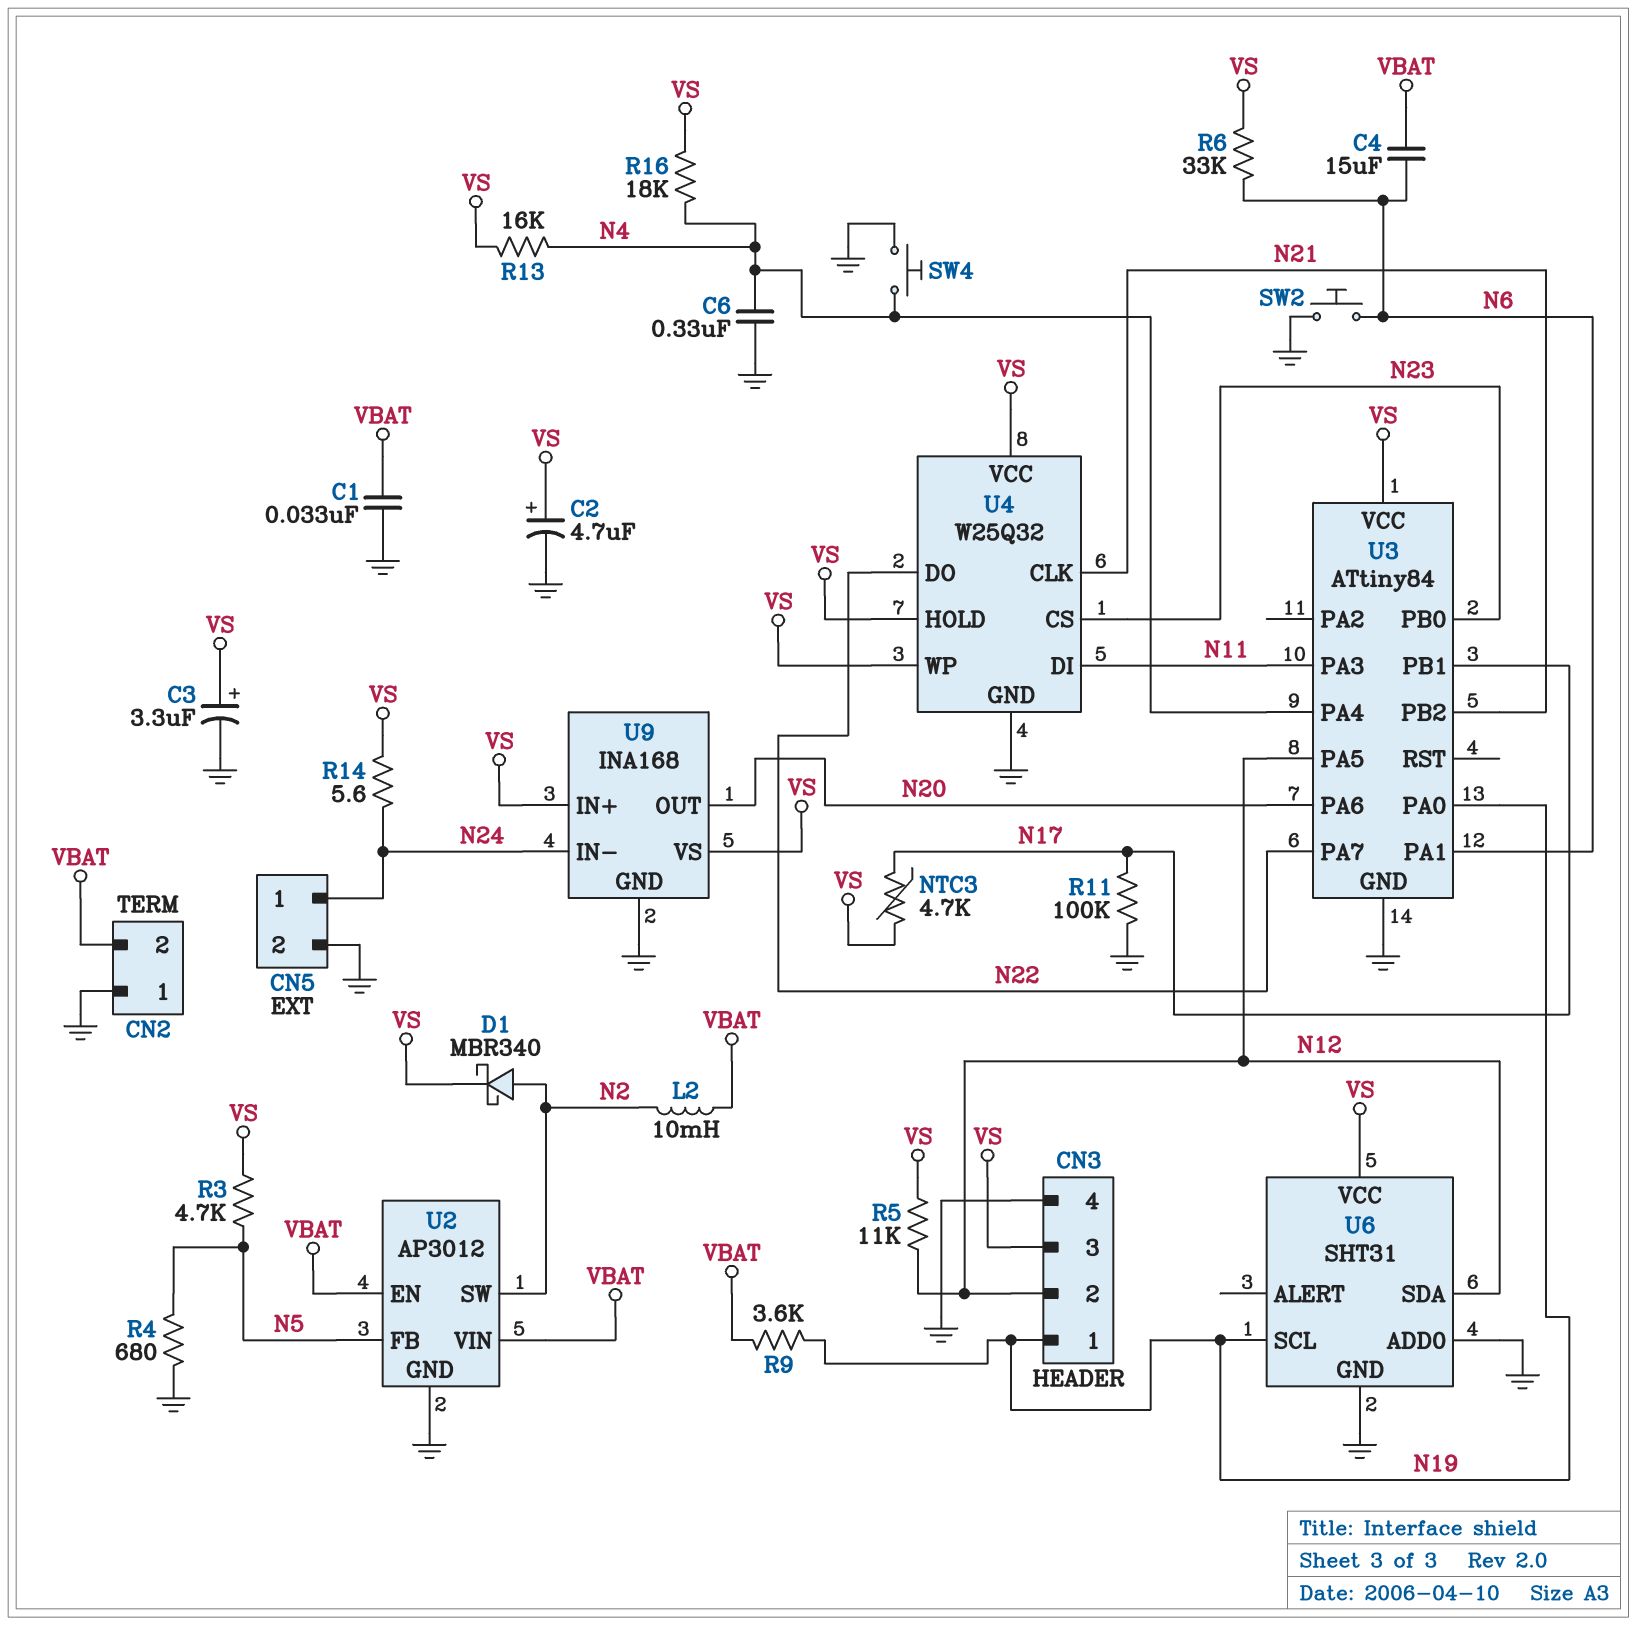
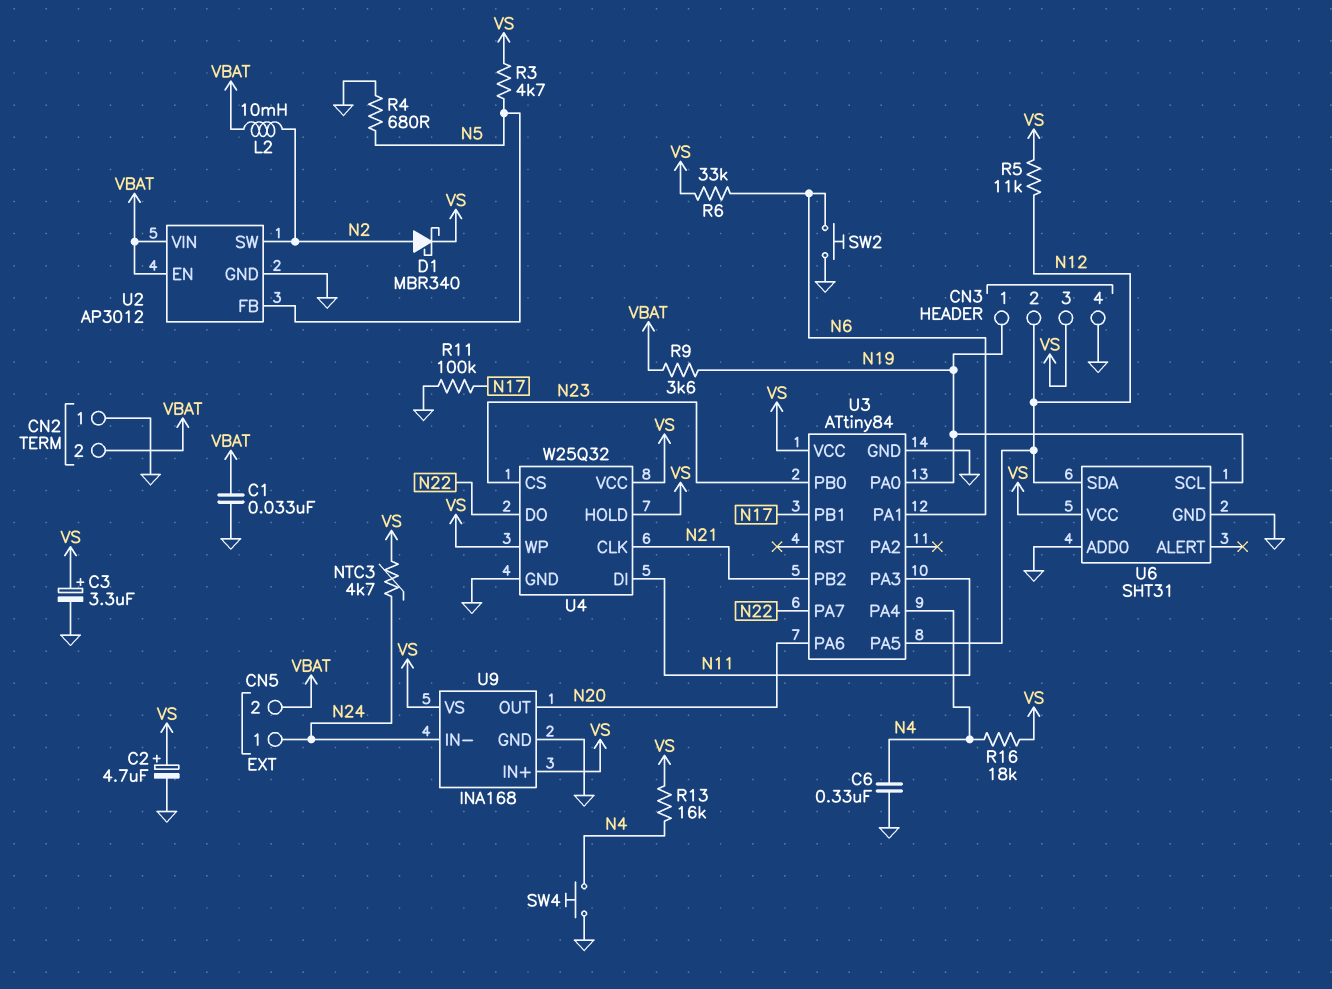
C4: 15uF (N6, VBAT) -> none
CN5 pin 2: GND -> VBAT
NTC3: 4.7k (N17, VS) -> 4.7k (N24, VS)
R14: 5.6 (N24, VS) -> none

